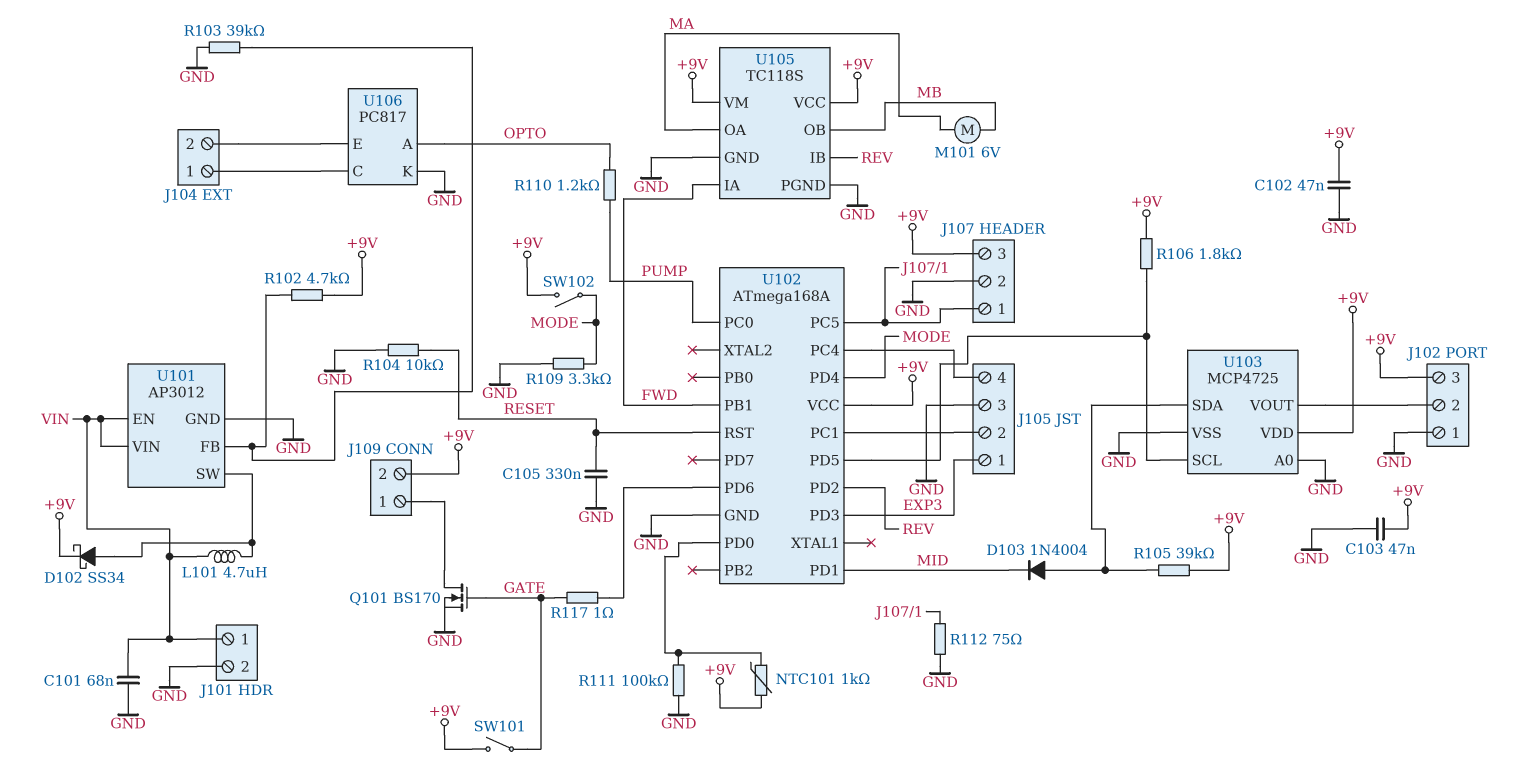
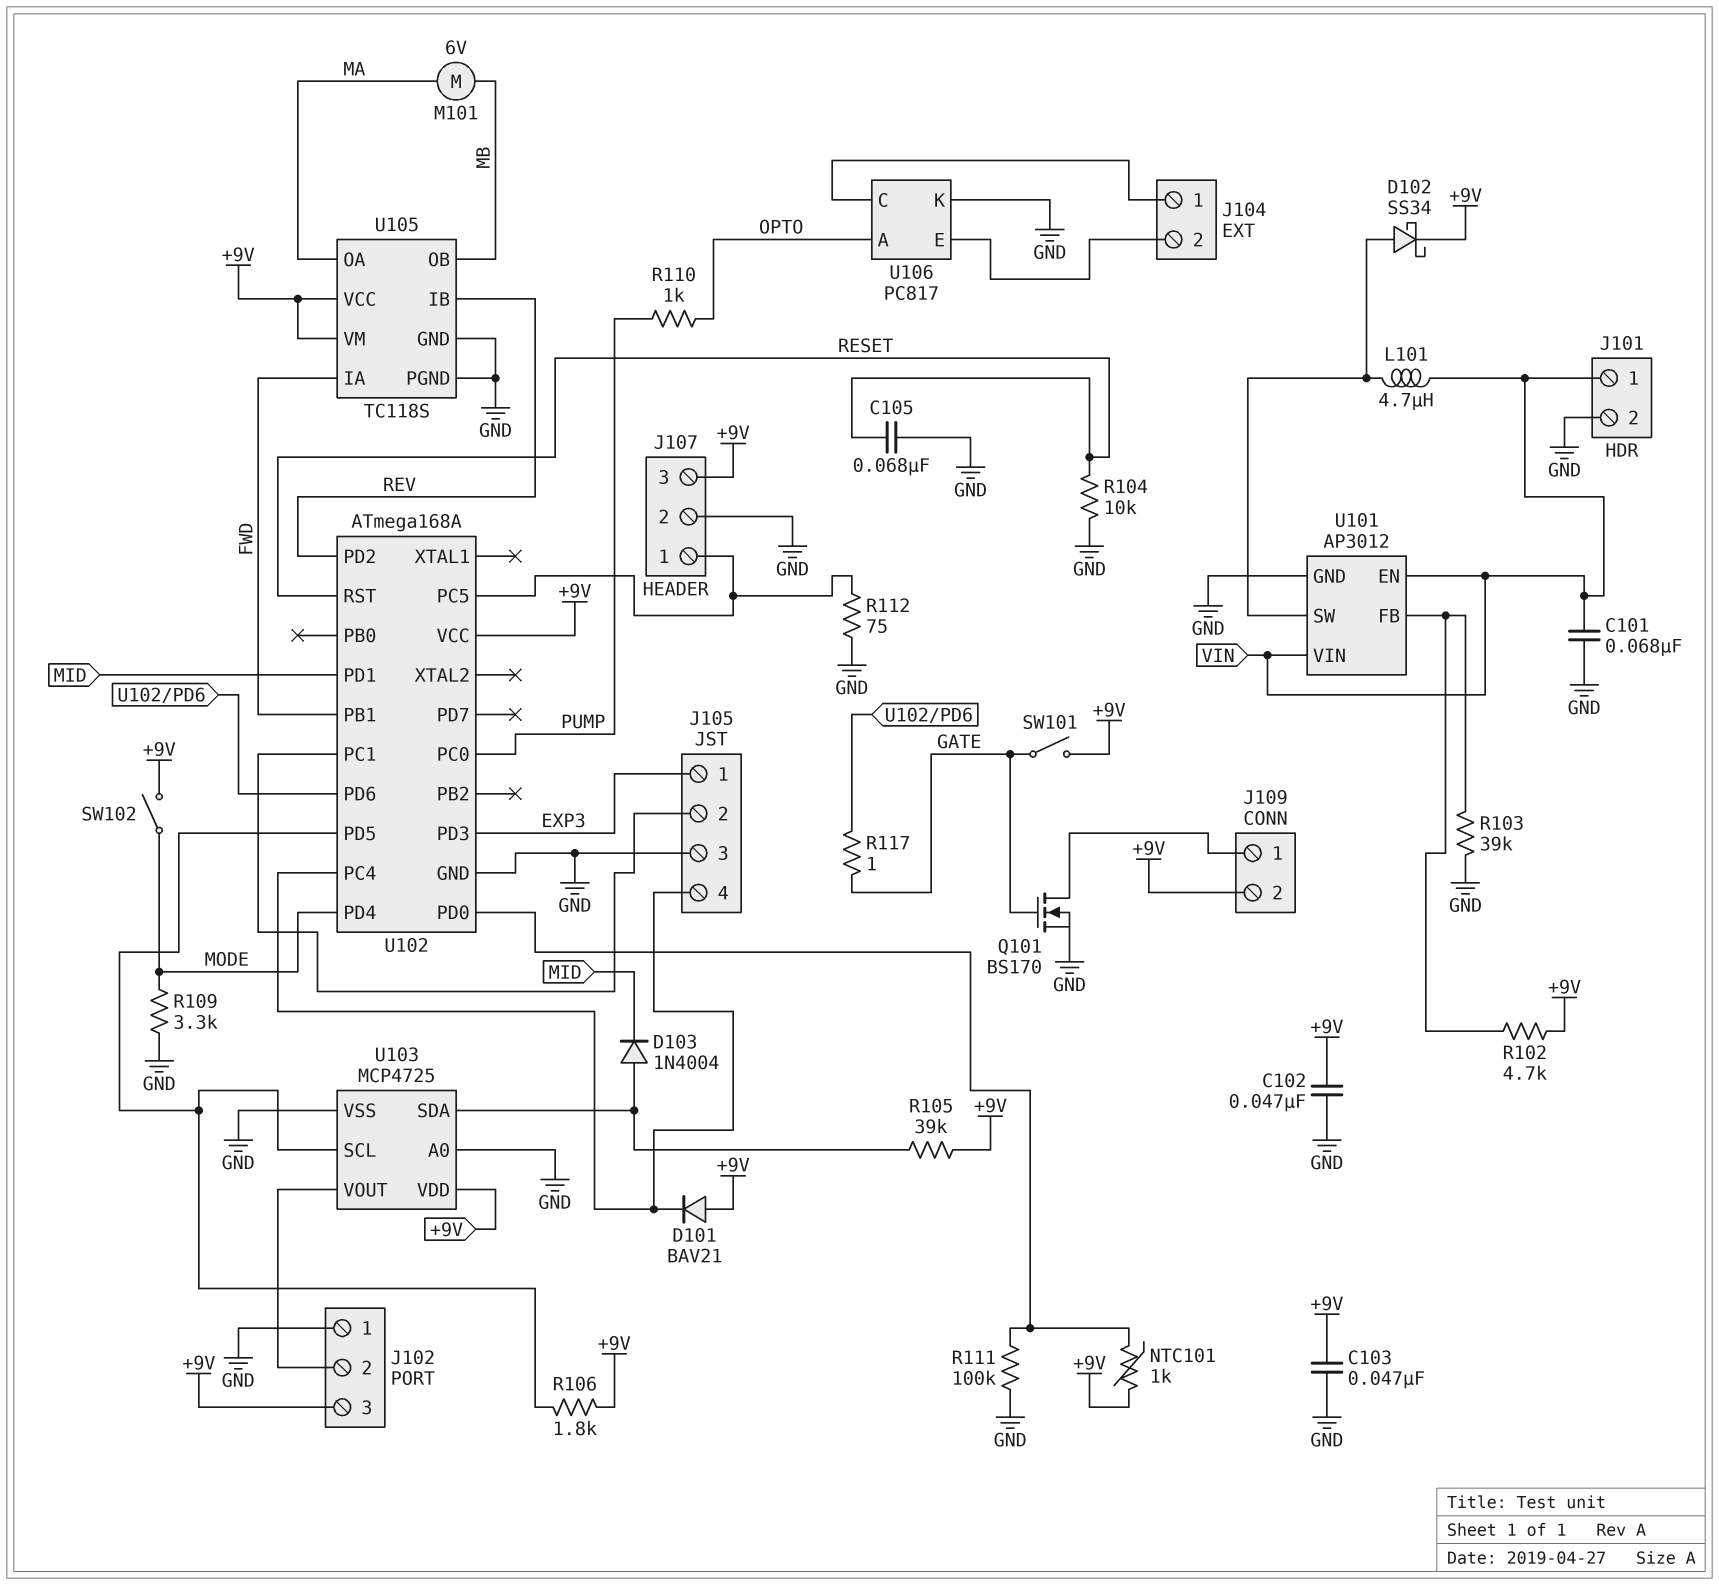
C105: 330nF (GND, RESET) -> 68nF (GND, RESET)
D101: none -> diode BAV21 (A +9V, K J105/4)
R110: 1.2k (OPTO, PUMP) -> 1k (OPTO, PUMP)

